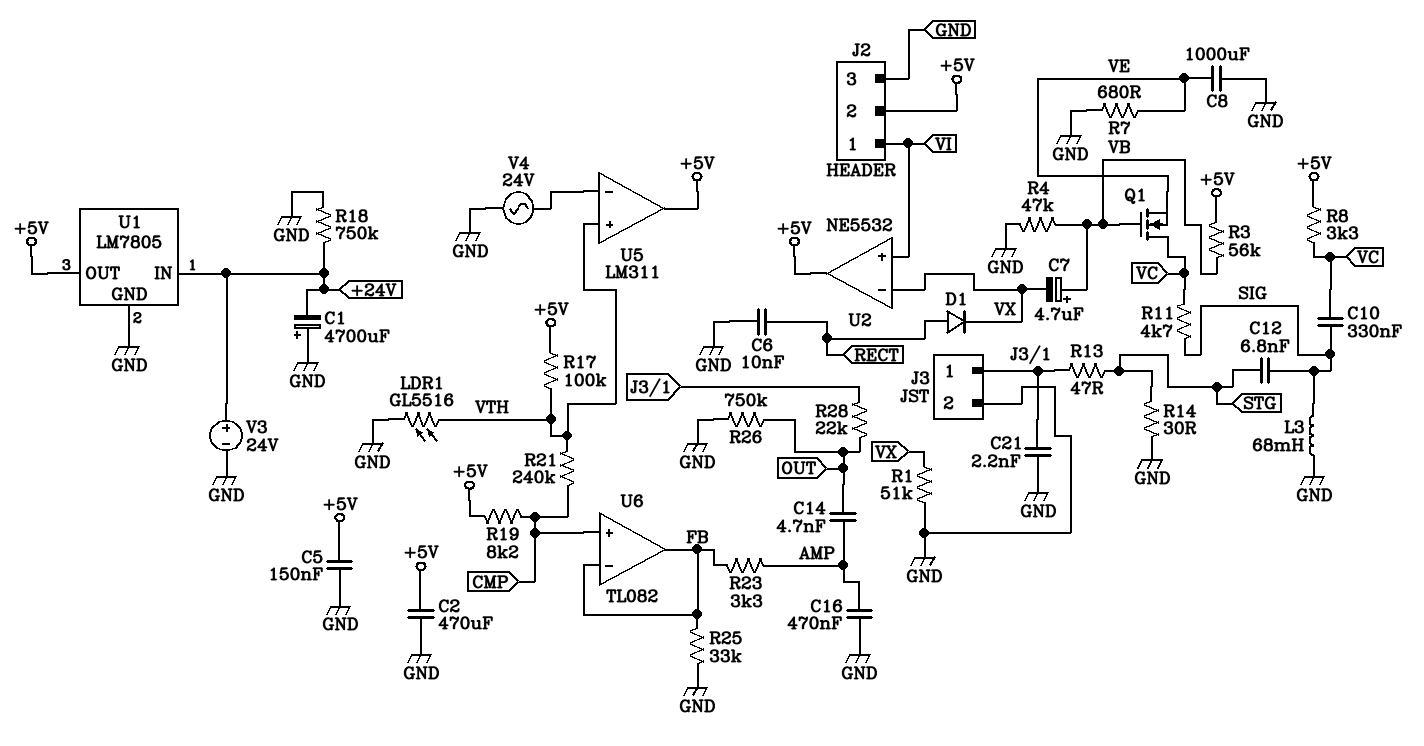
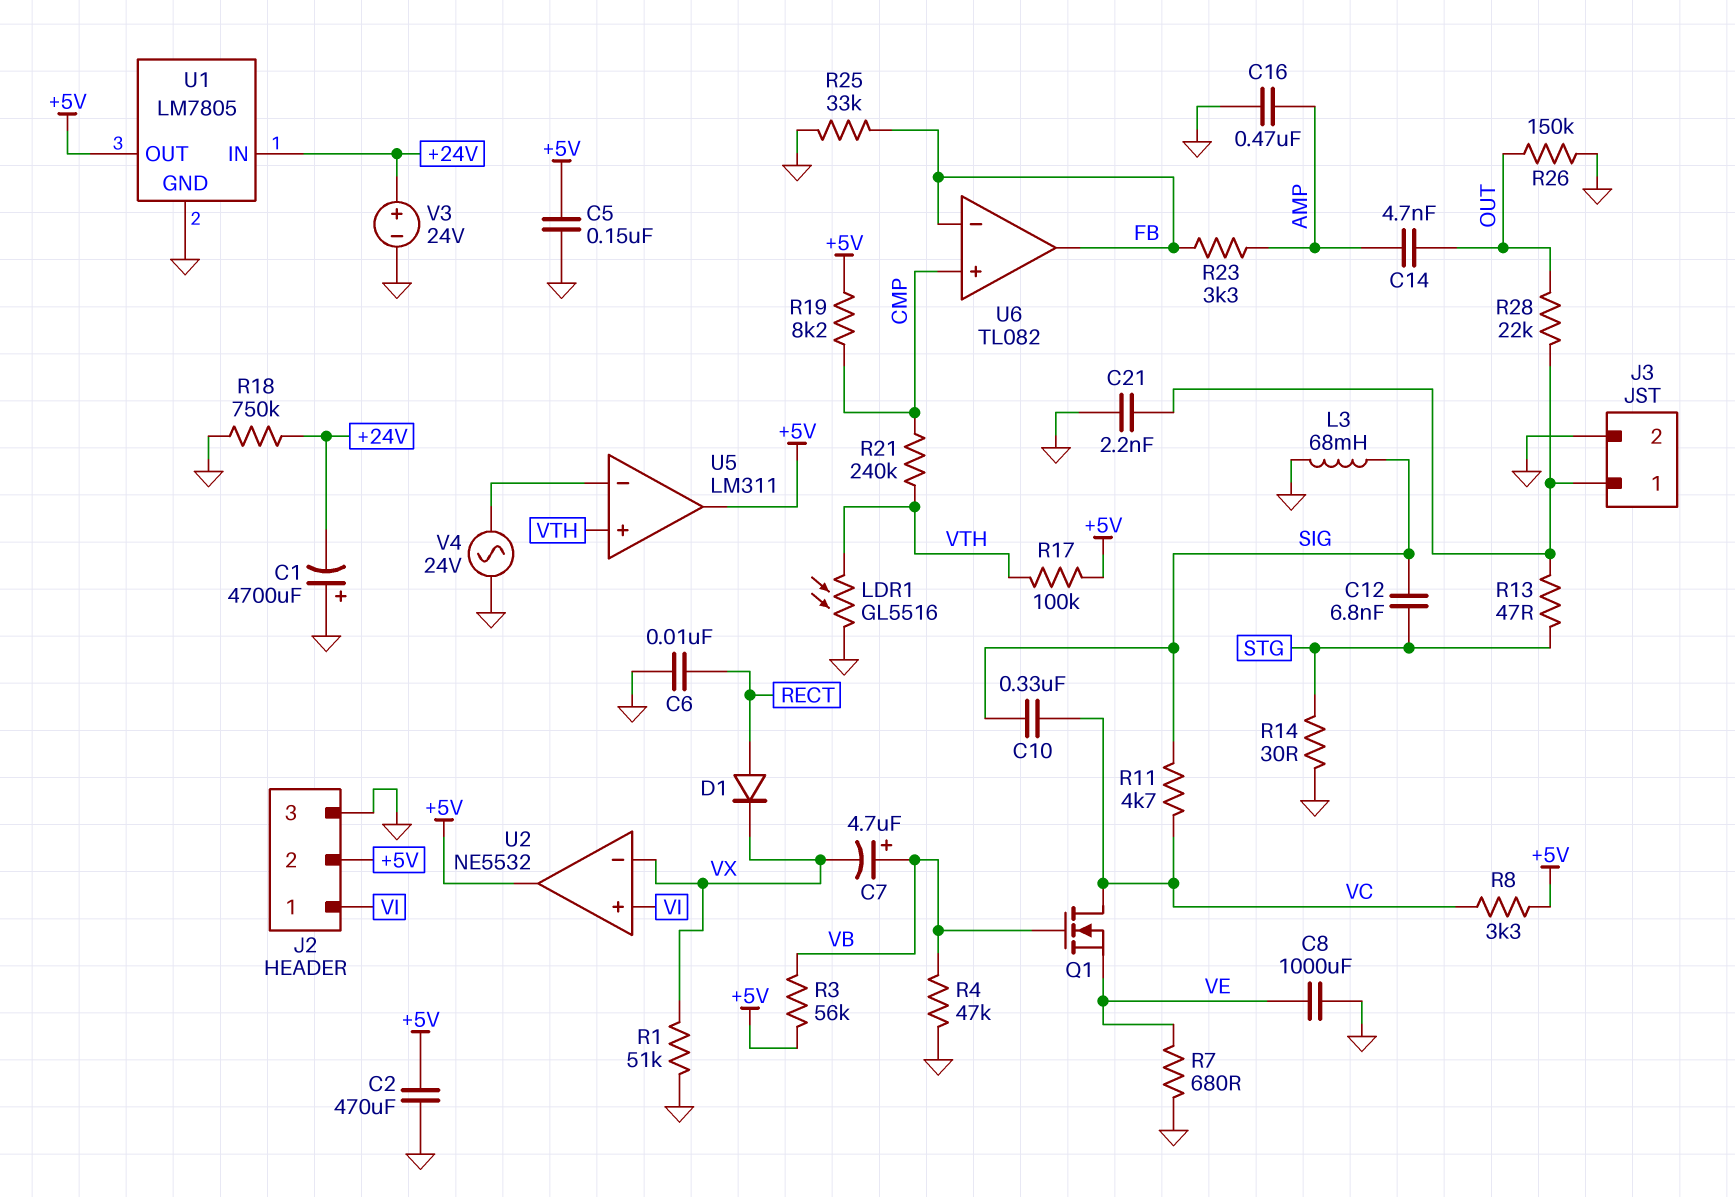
R26: 750k (GND, OUT) -> 150k (GND, OUT)

